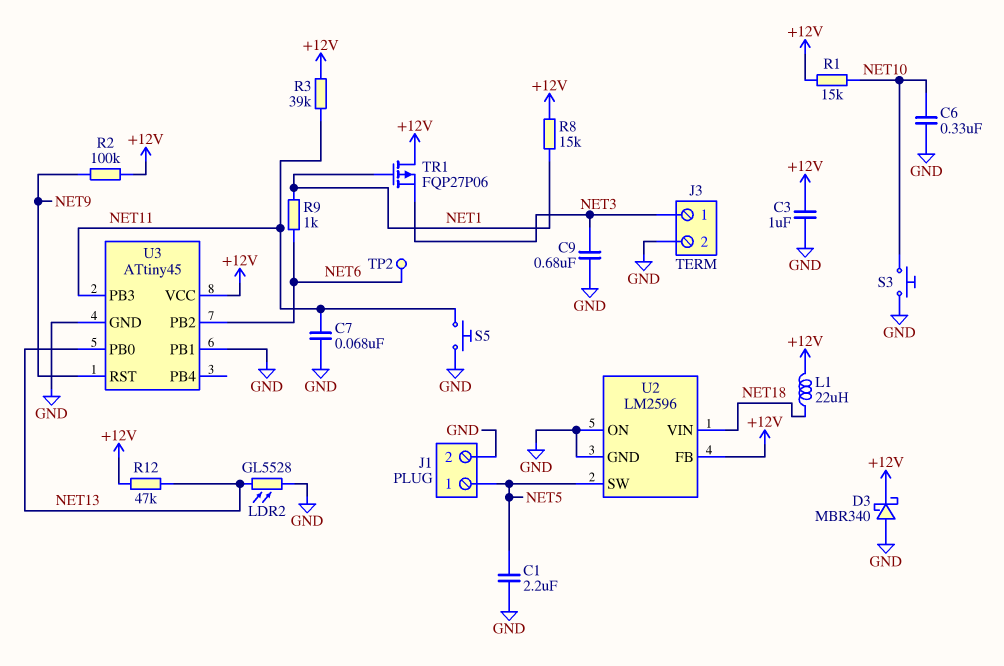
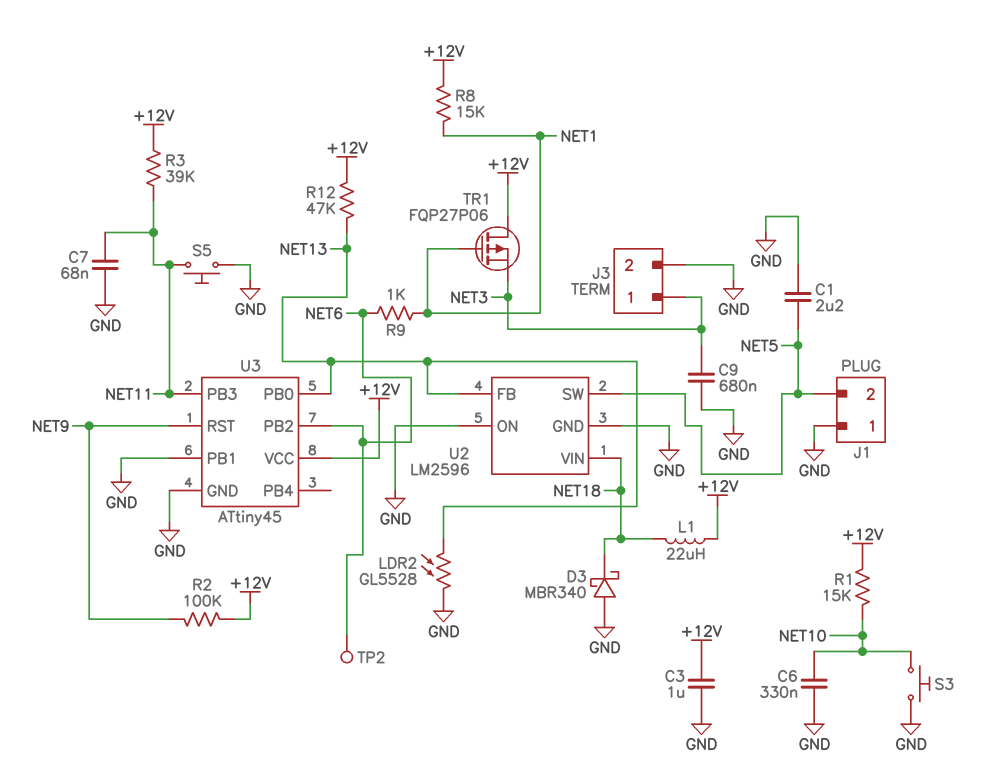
D3: schottky MBR340 (A GND, K +12V) -> schottky MBR340 (A GND, K NET18)
J1 pin 1: NET5 -> GND
J1 pin 2: GND -> NET5
U2 pin FB: +12V -> NET13

